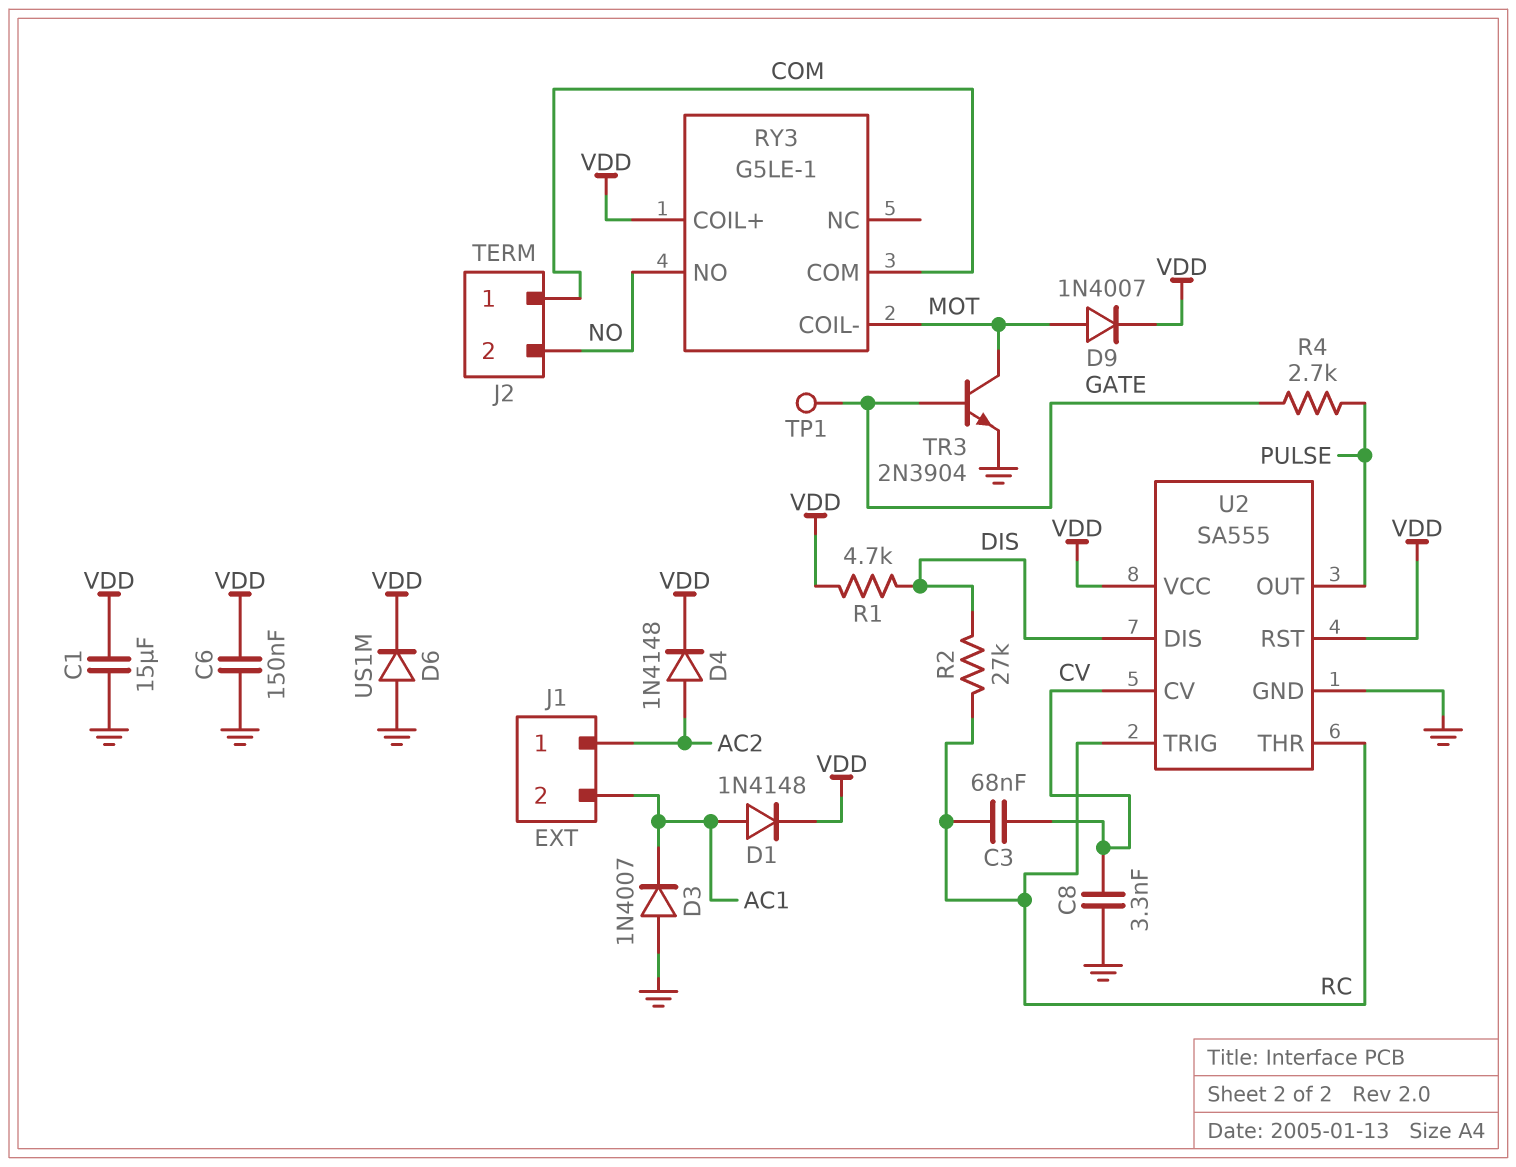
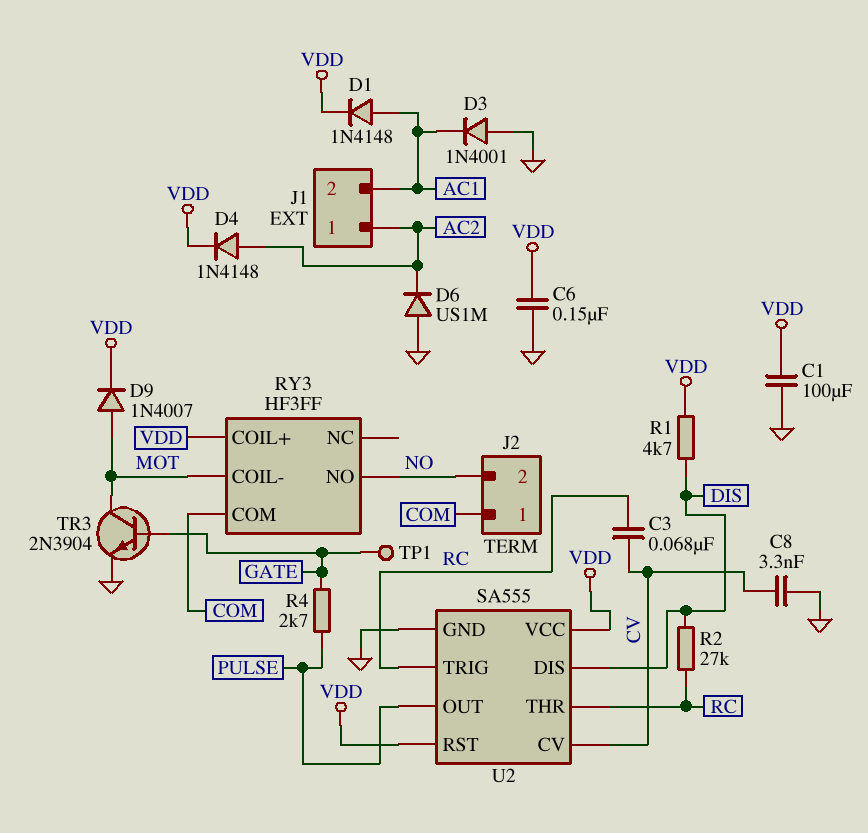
C1: 15uF (GND, VDD) -> 100uF (GND, VDD)
D3: diode 1N4007 (A GND, K AC1) -> diode 1N4001 (A GND, K AC1)
D6: diode US1M (A GND, K VDD) -> diode US1M (A GND, K AC2)
RY3: G5LE-1 -> HF3FF

